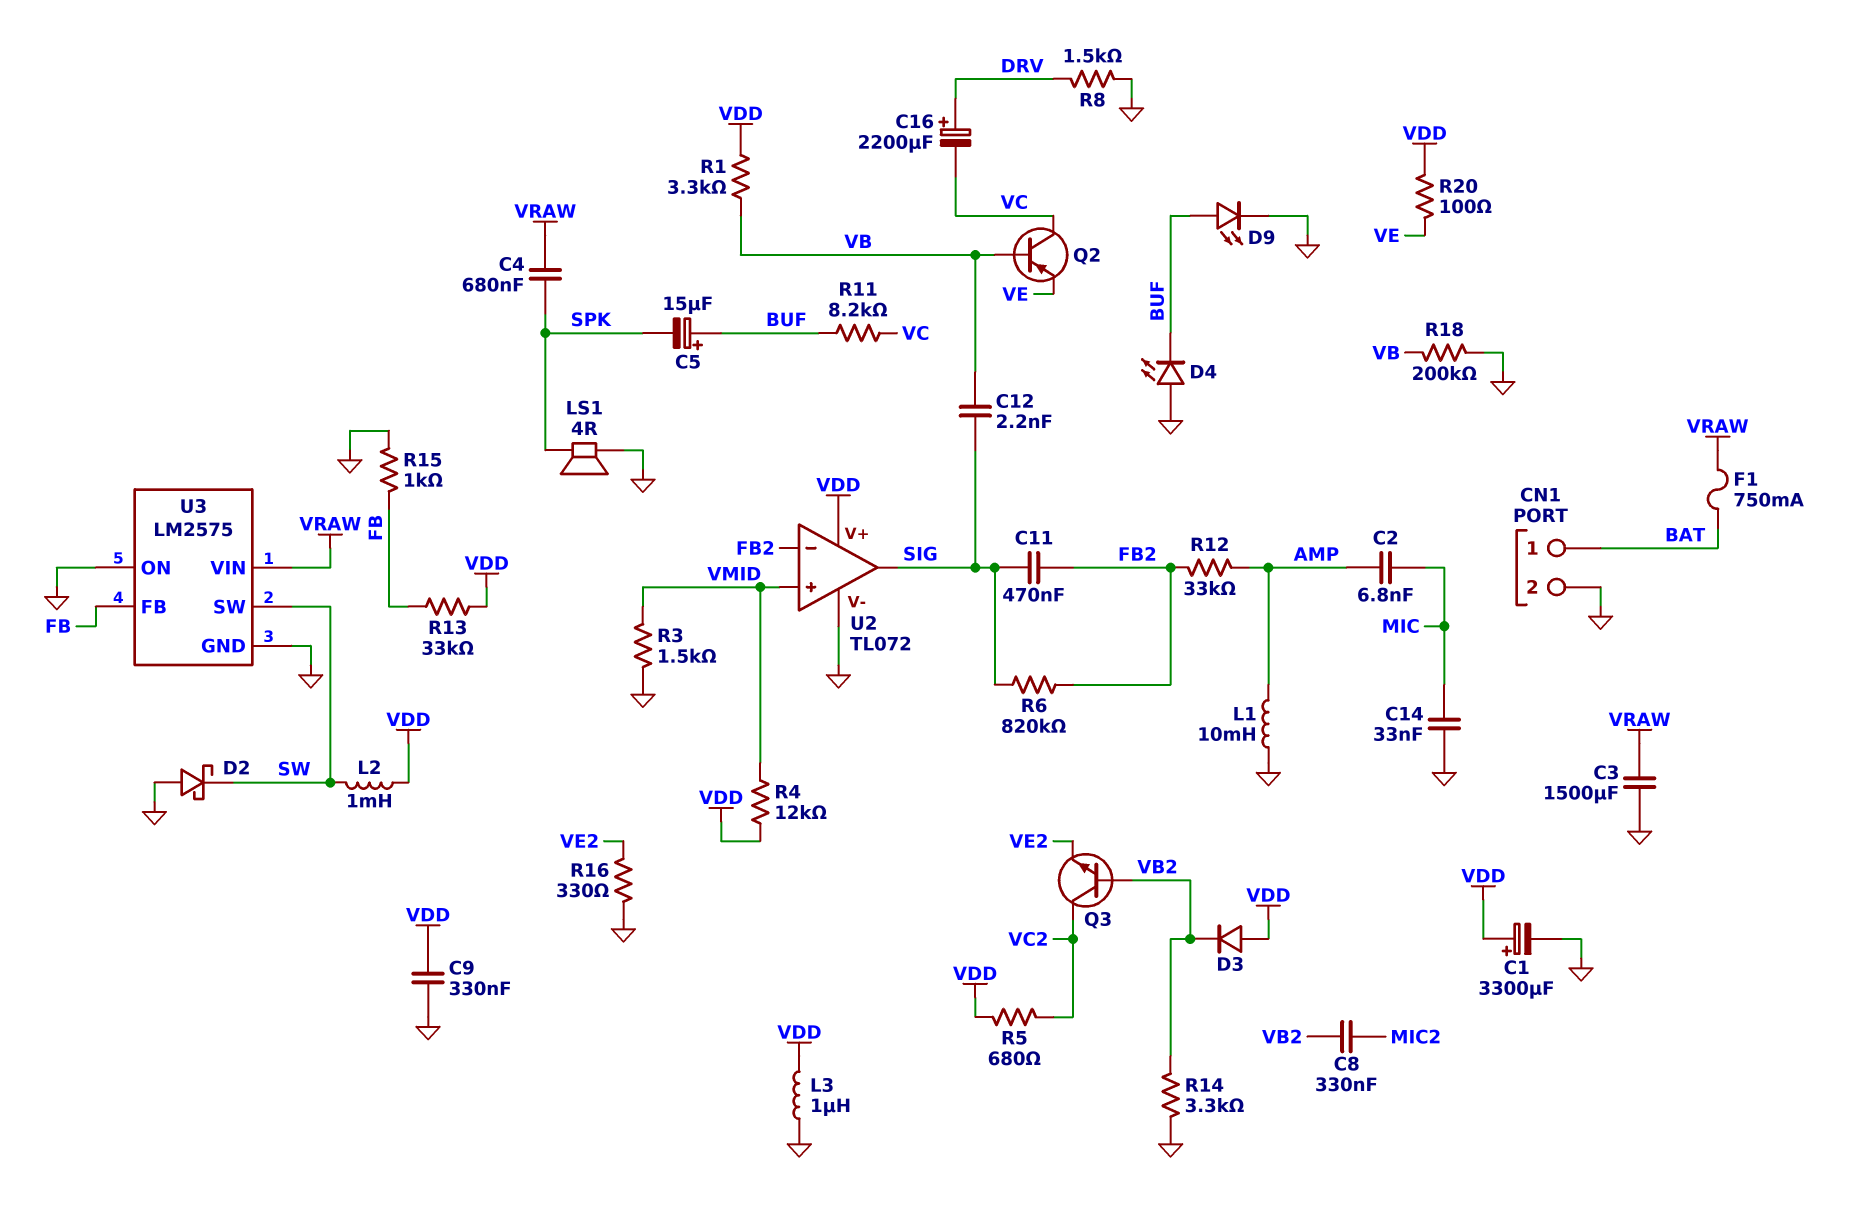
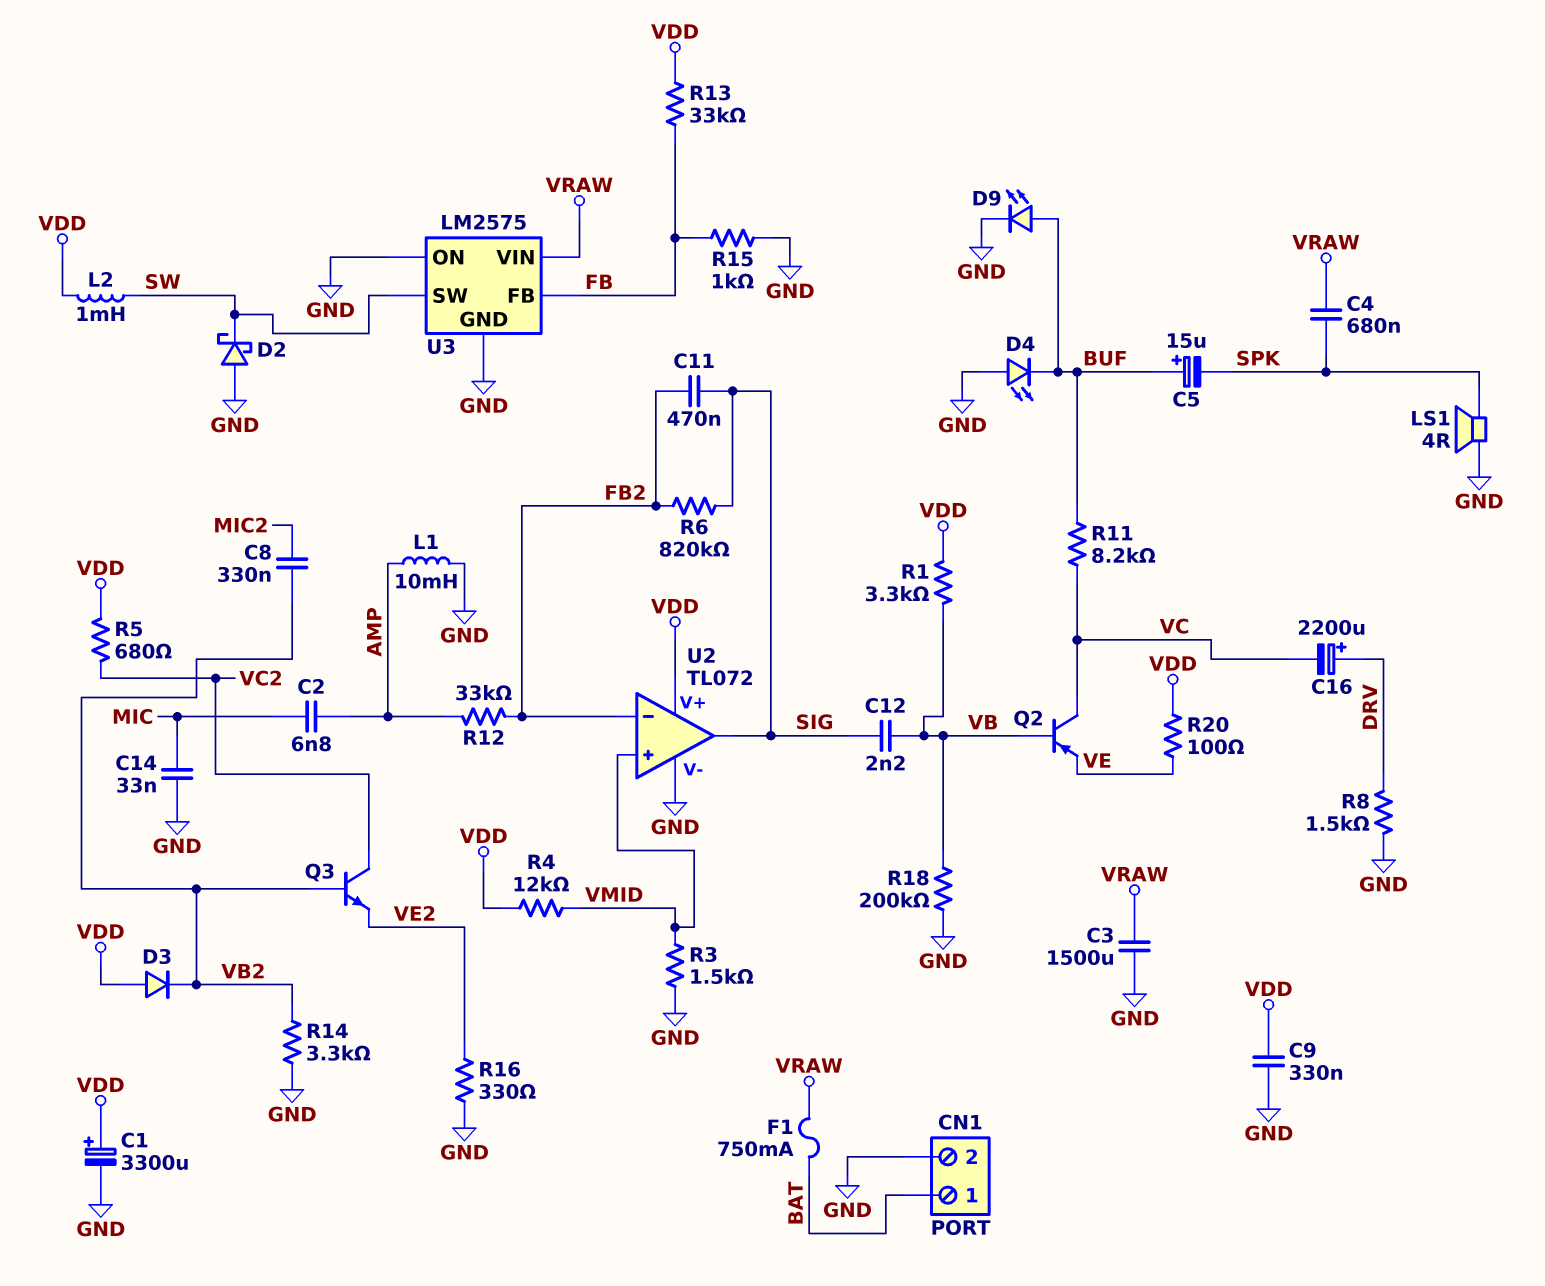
L3: 1uH (GND, VDD) -> none

